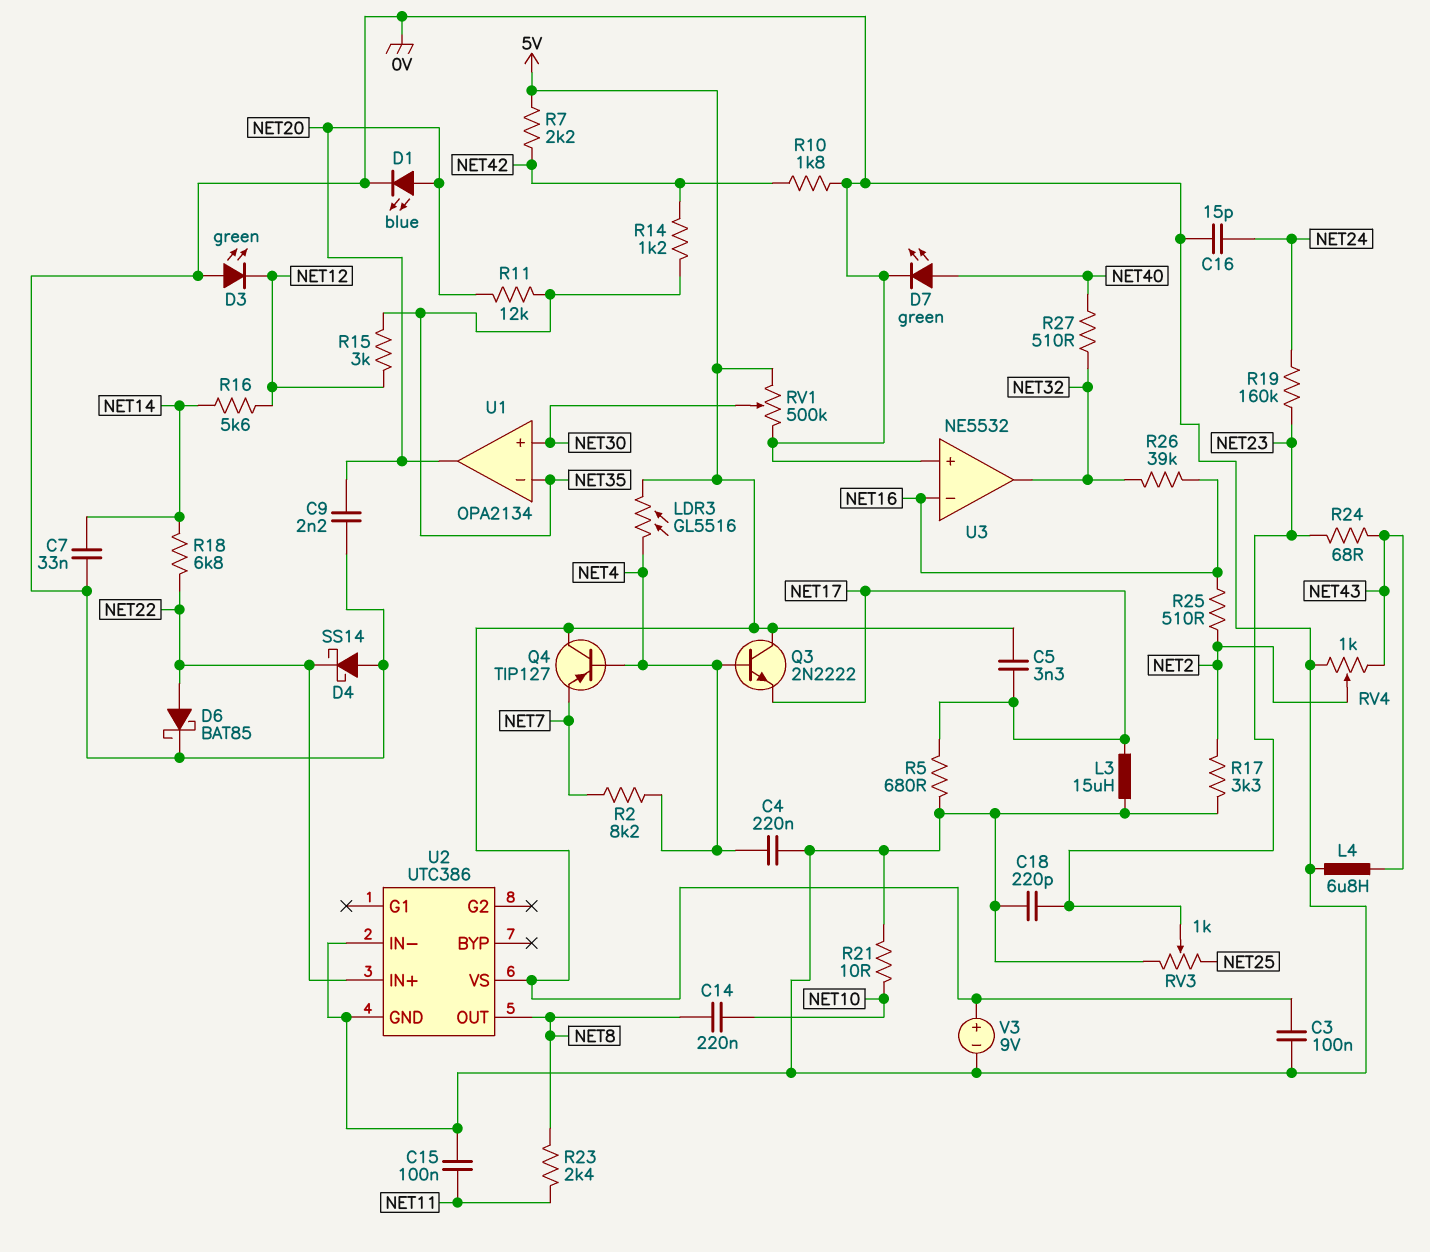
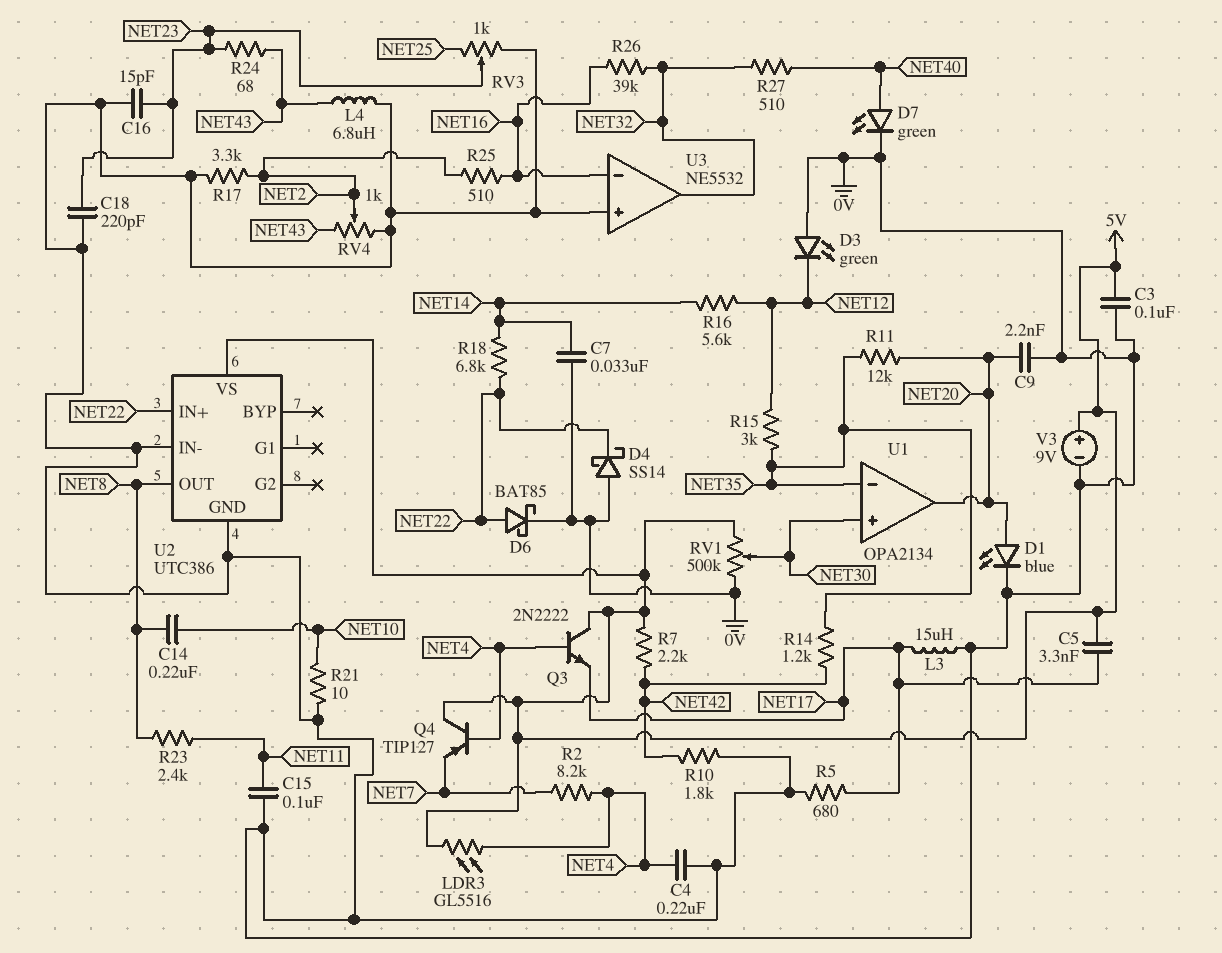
C16: 15pF (0V, NET24) -> 15pF (0V, NET23)
R19: 160k (NET23, NET24) -> none

